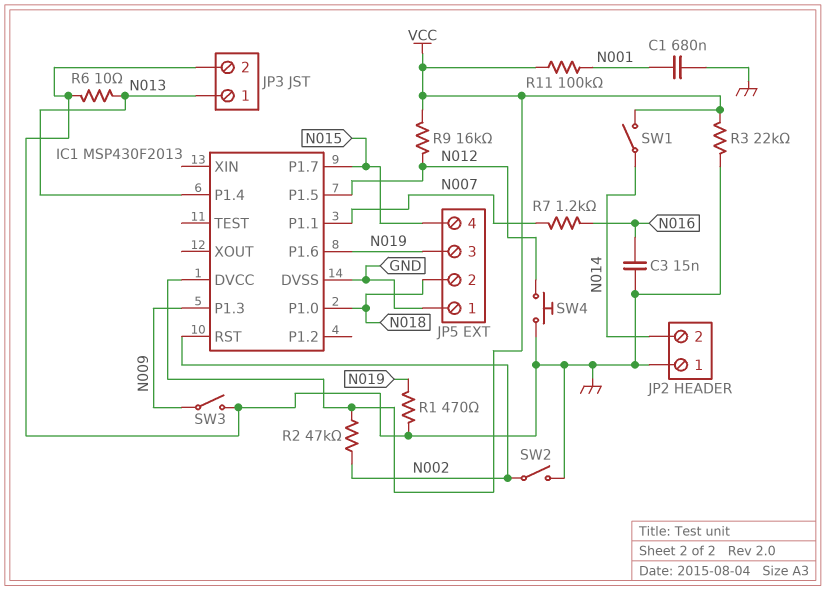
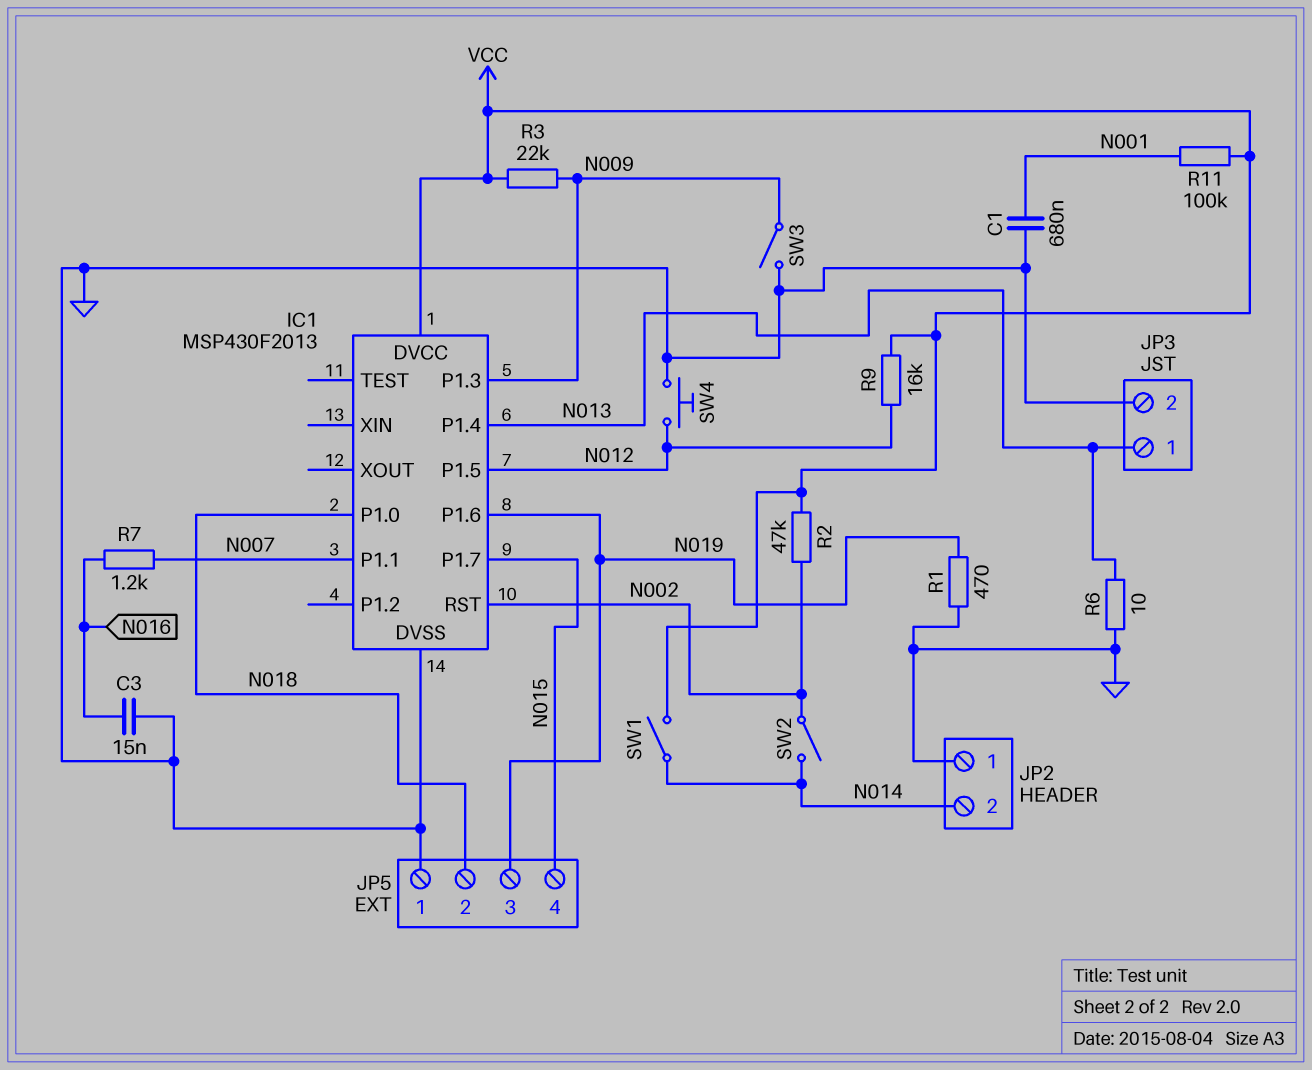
R3: 22k (GND, VCC) -> 22k (N009, VCC)
SW2: switch (GND, N002) -> switch (N002, N014)

